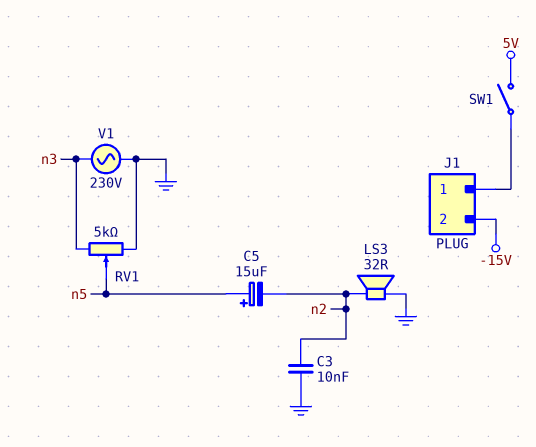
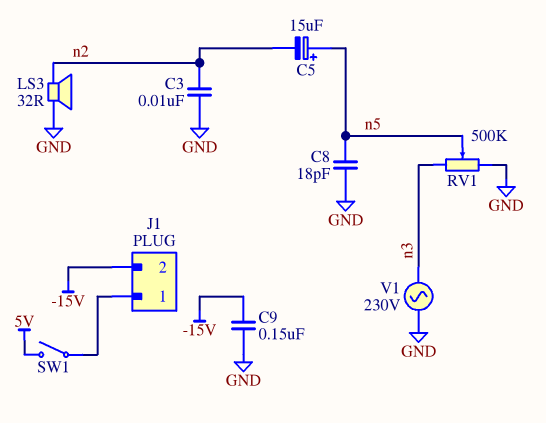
C8: none -> 18pF (GND, n5)
C9: none -> 150nF (-15V, GND)
RV1: 5k (GND, n3, wiper n5) -> 500k (GND, n3, wiper n5)

